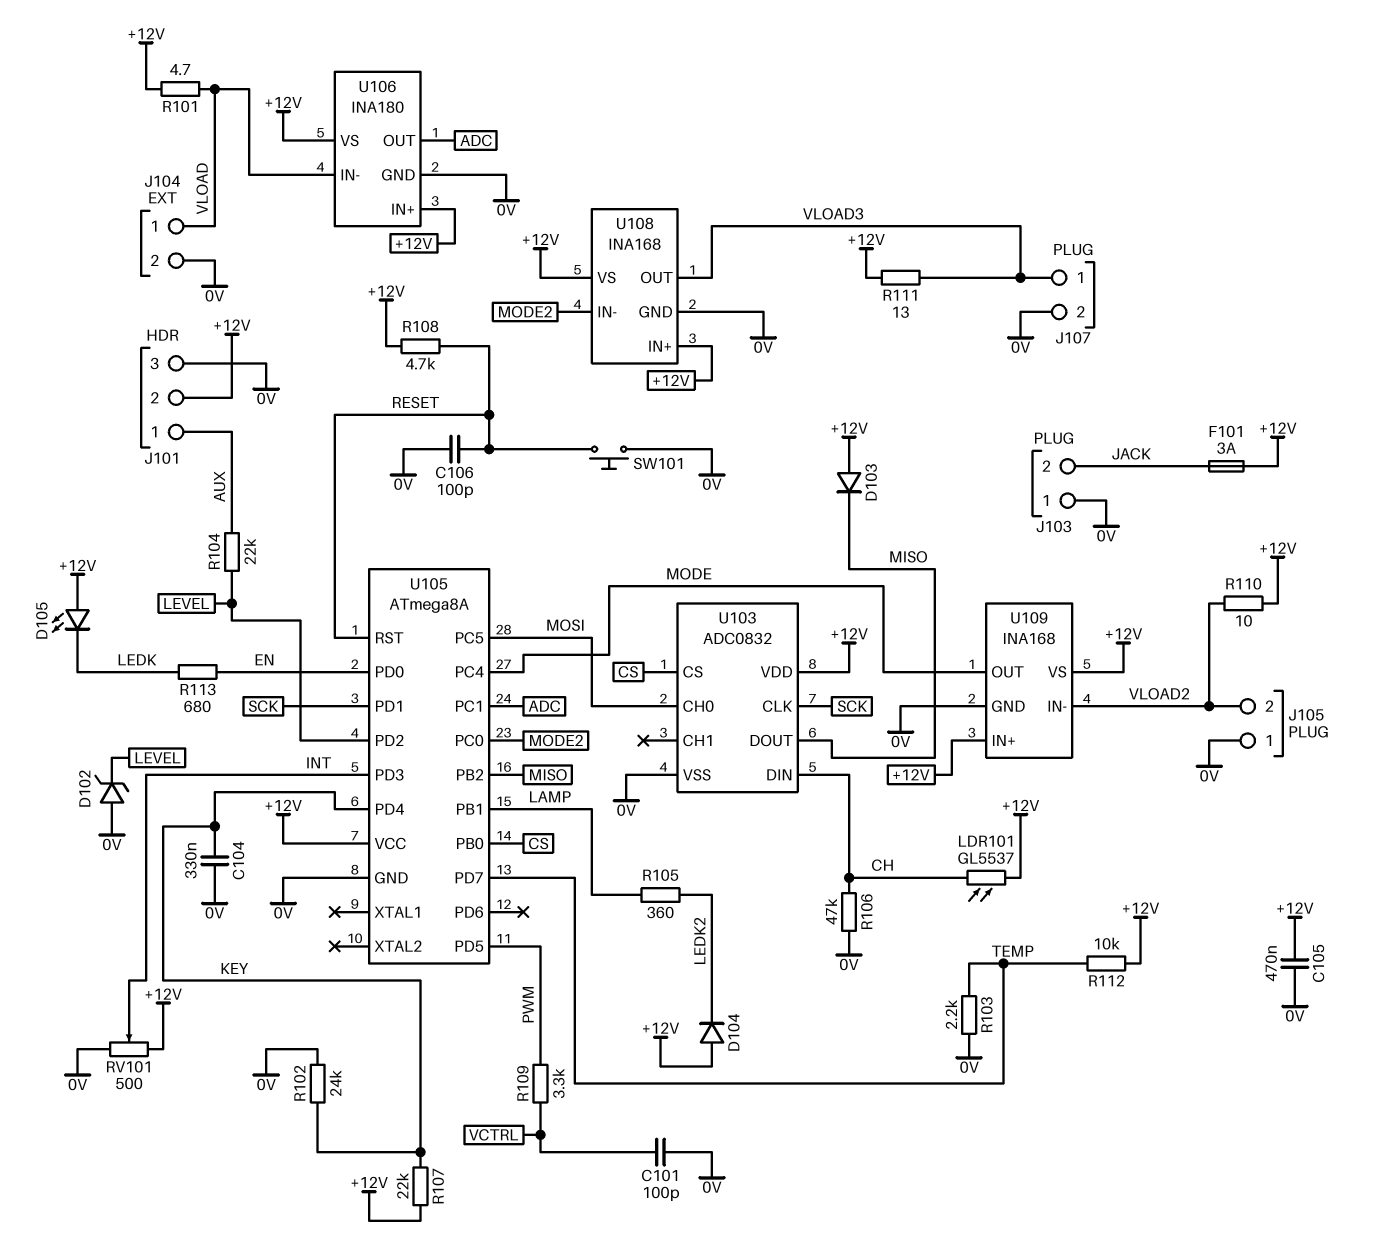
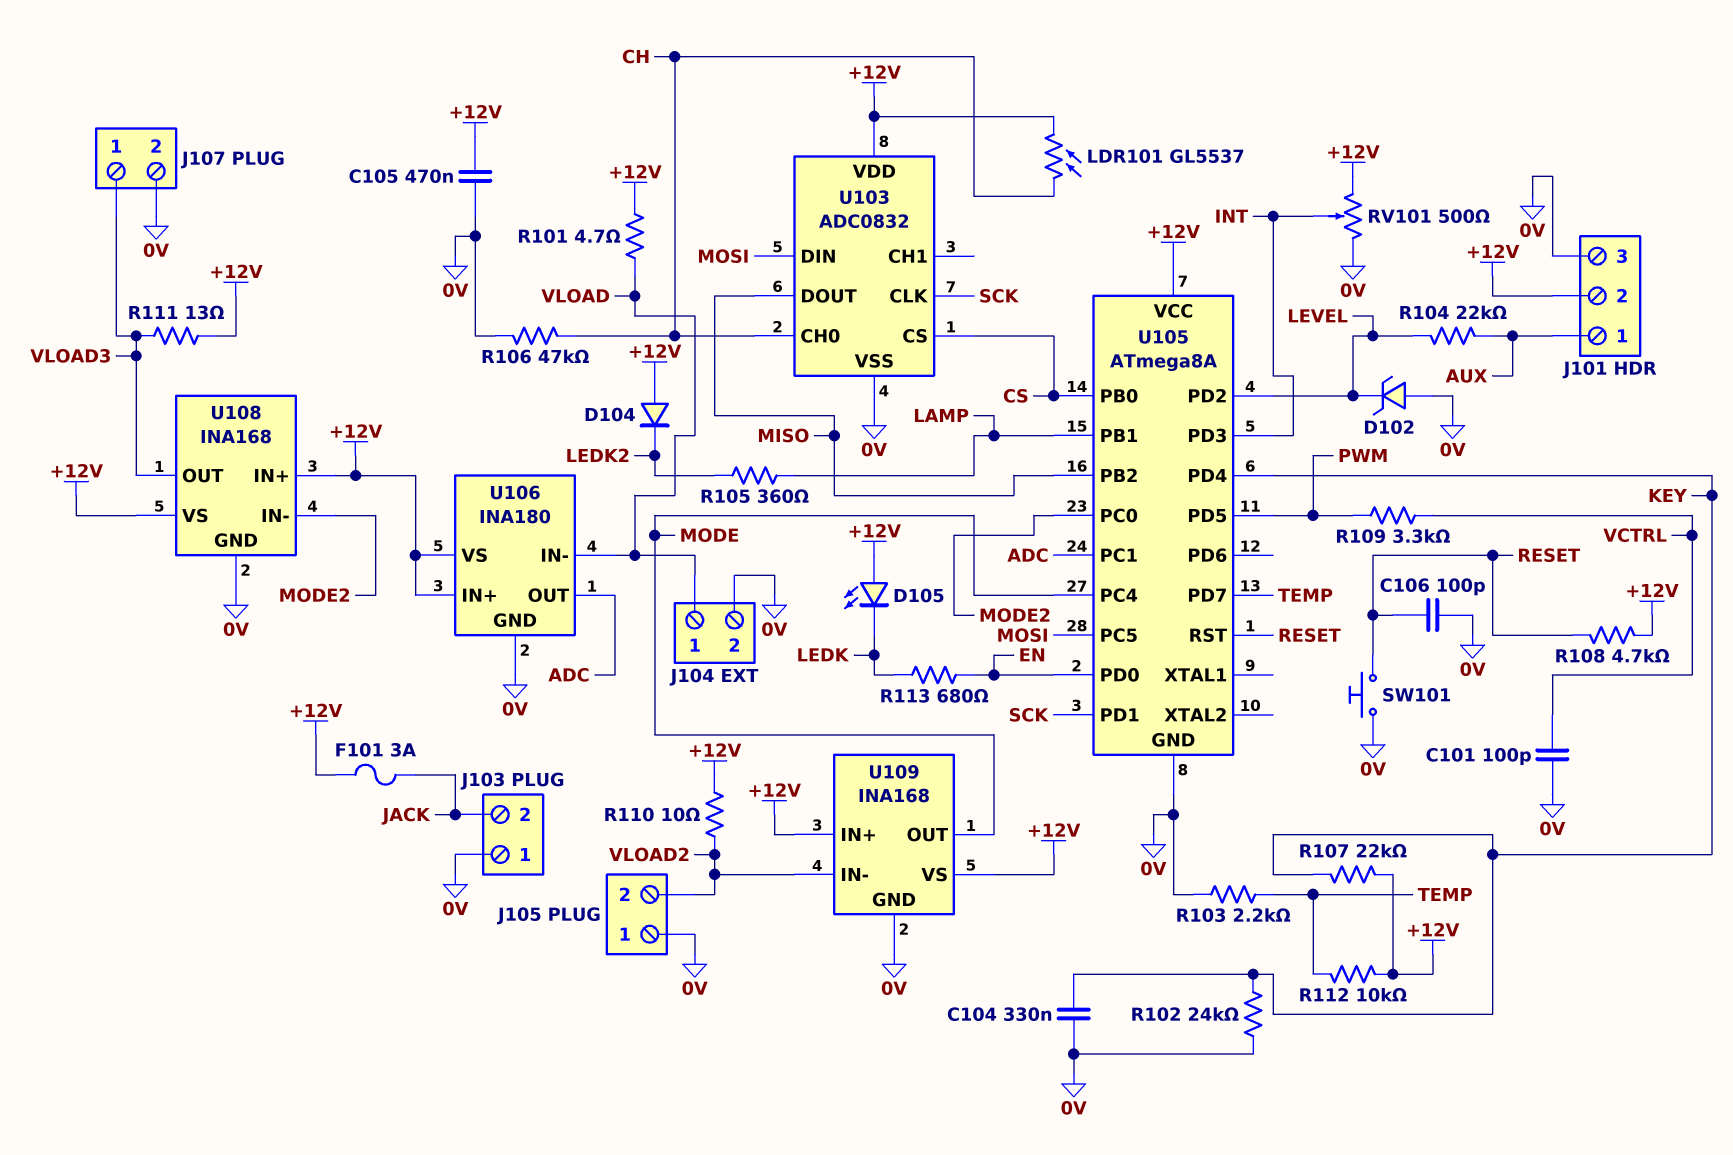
D103: diode (A +12V, K MISO) -> none
U103 pin CH0: MOSI -> CH
U103 pin DIN: CH -> MOSI

